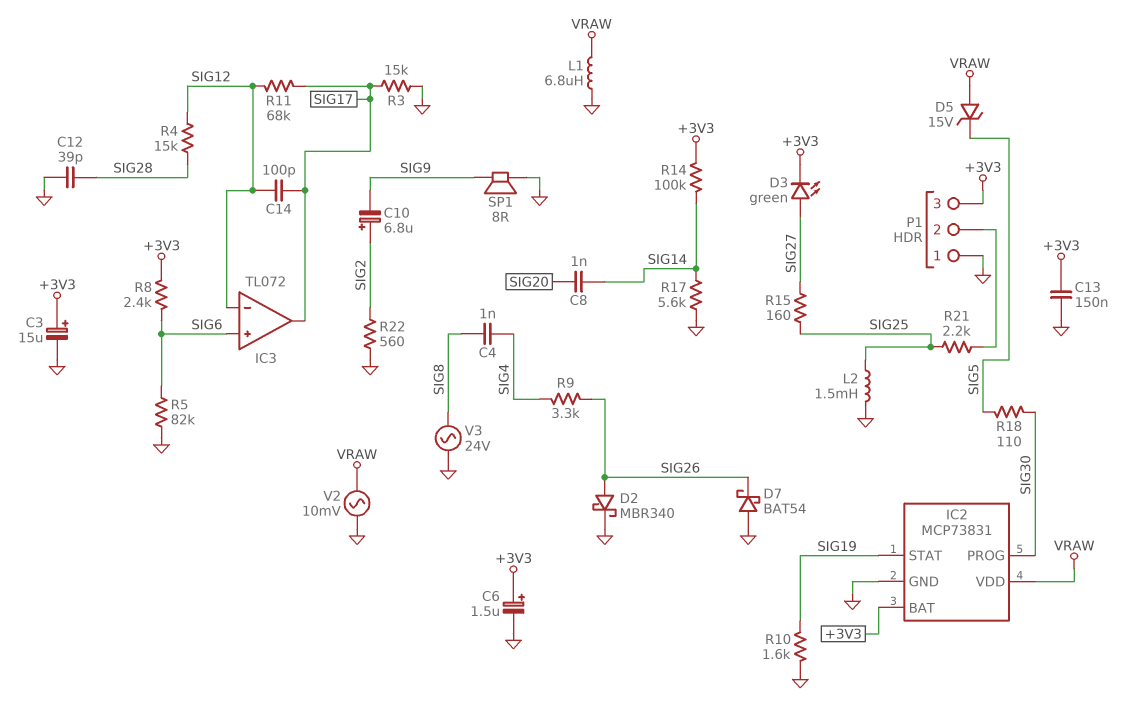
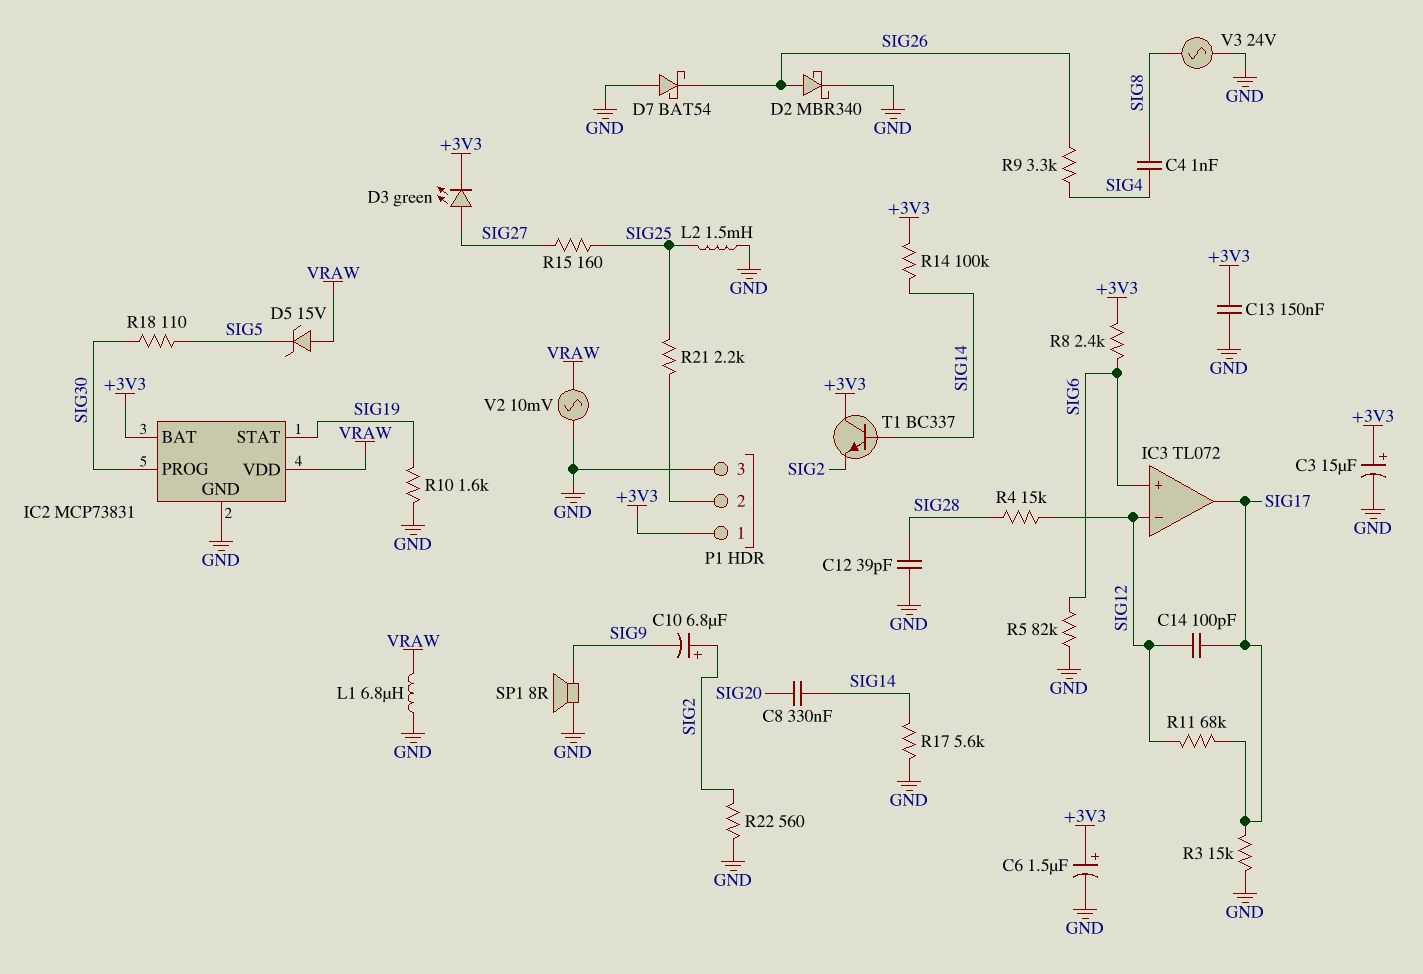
C8: 1nF (SIG14, SIG20) -> 330nF (SIG14, SIG20)
P1 pin 1: GND -> +3V3
P1 pin 3: +3V3 -> GND
T1: none -> NPN BC337 (B SIG14, C +3V3, E SIG2)

